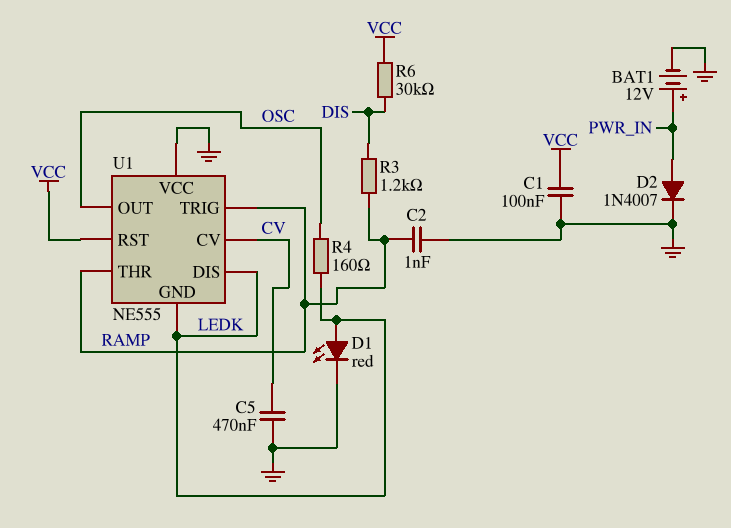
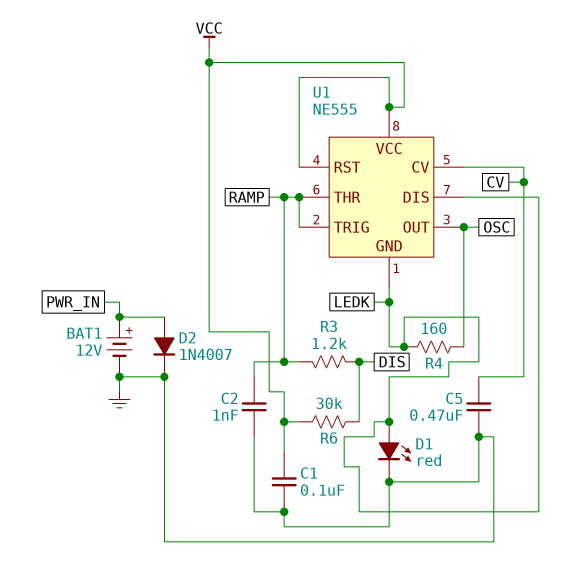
U1 pin VCC: GND -> VCC

